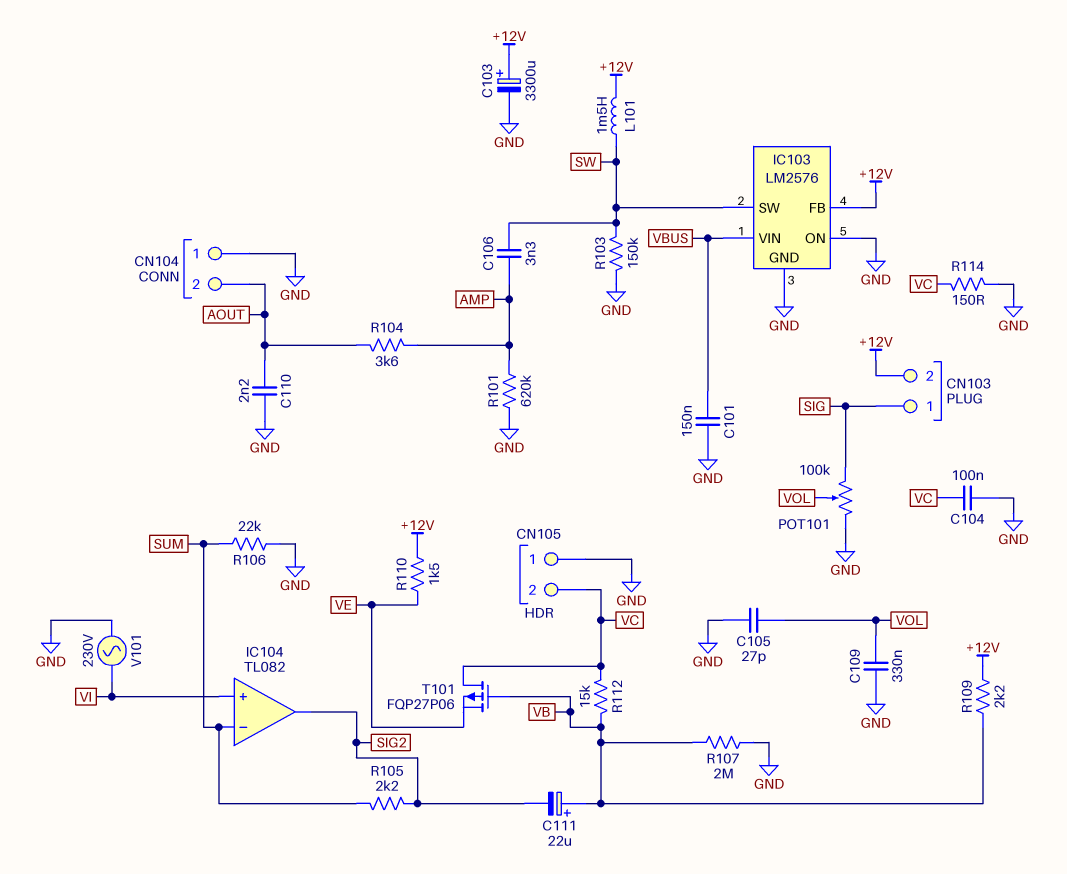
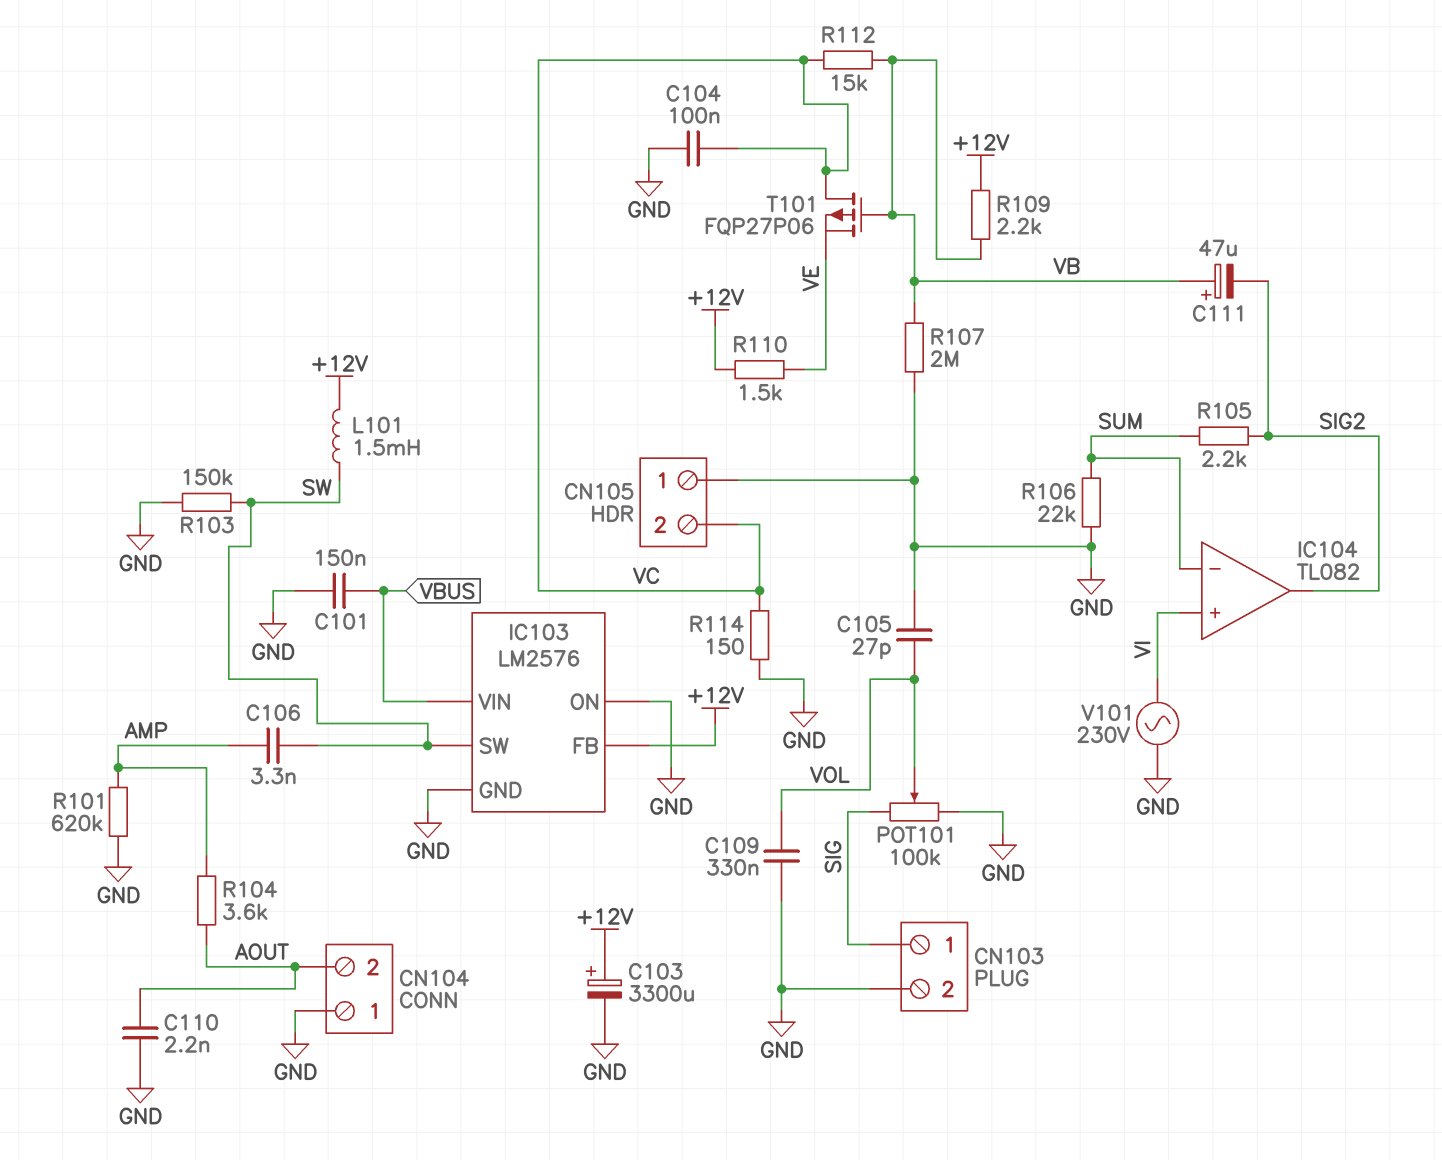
C111: 22uF (plus VB, minus SIG2) -> 47uF (plus VB, minus SIG2)
CN103 pin 2: +12V -> GND

